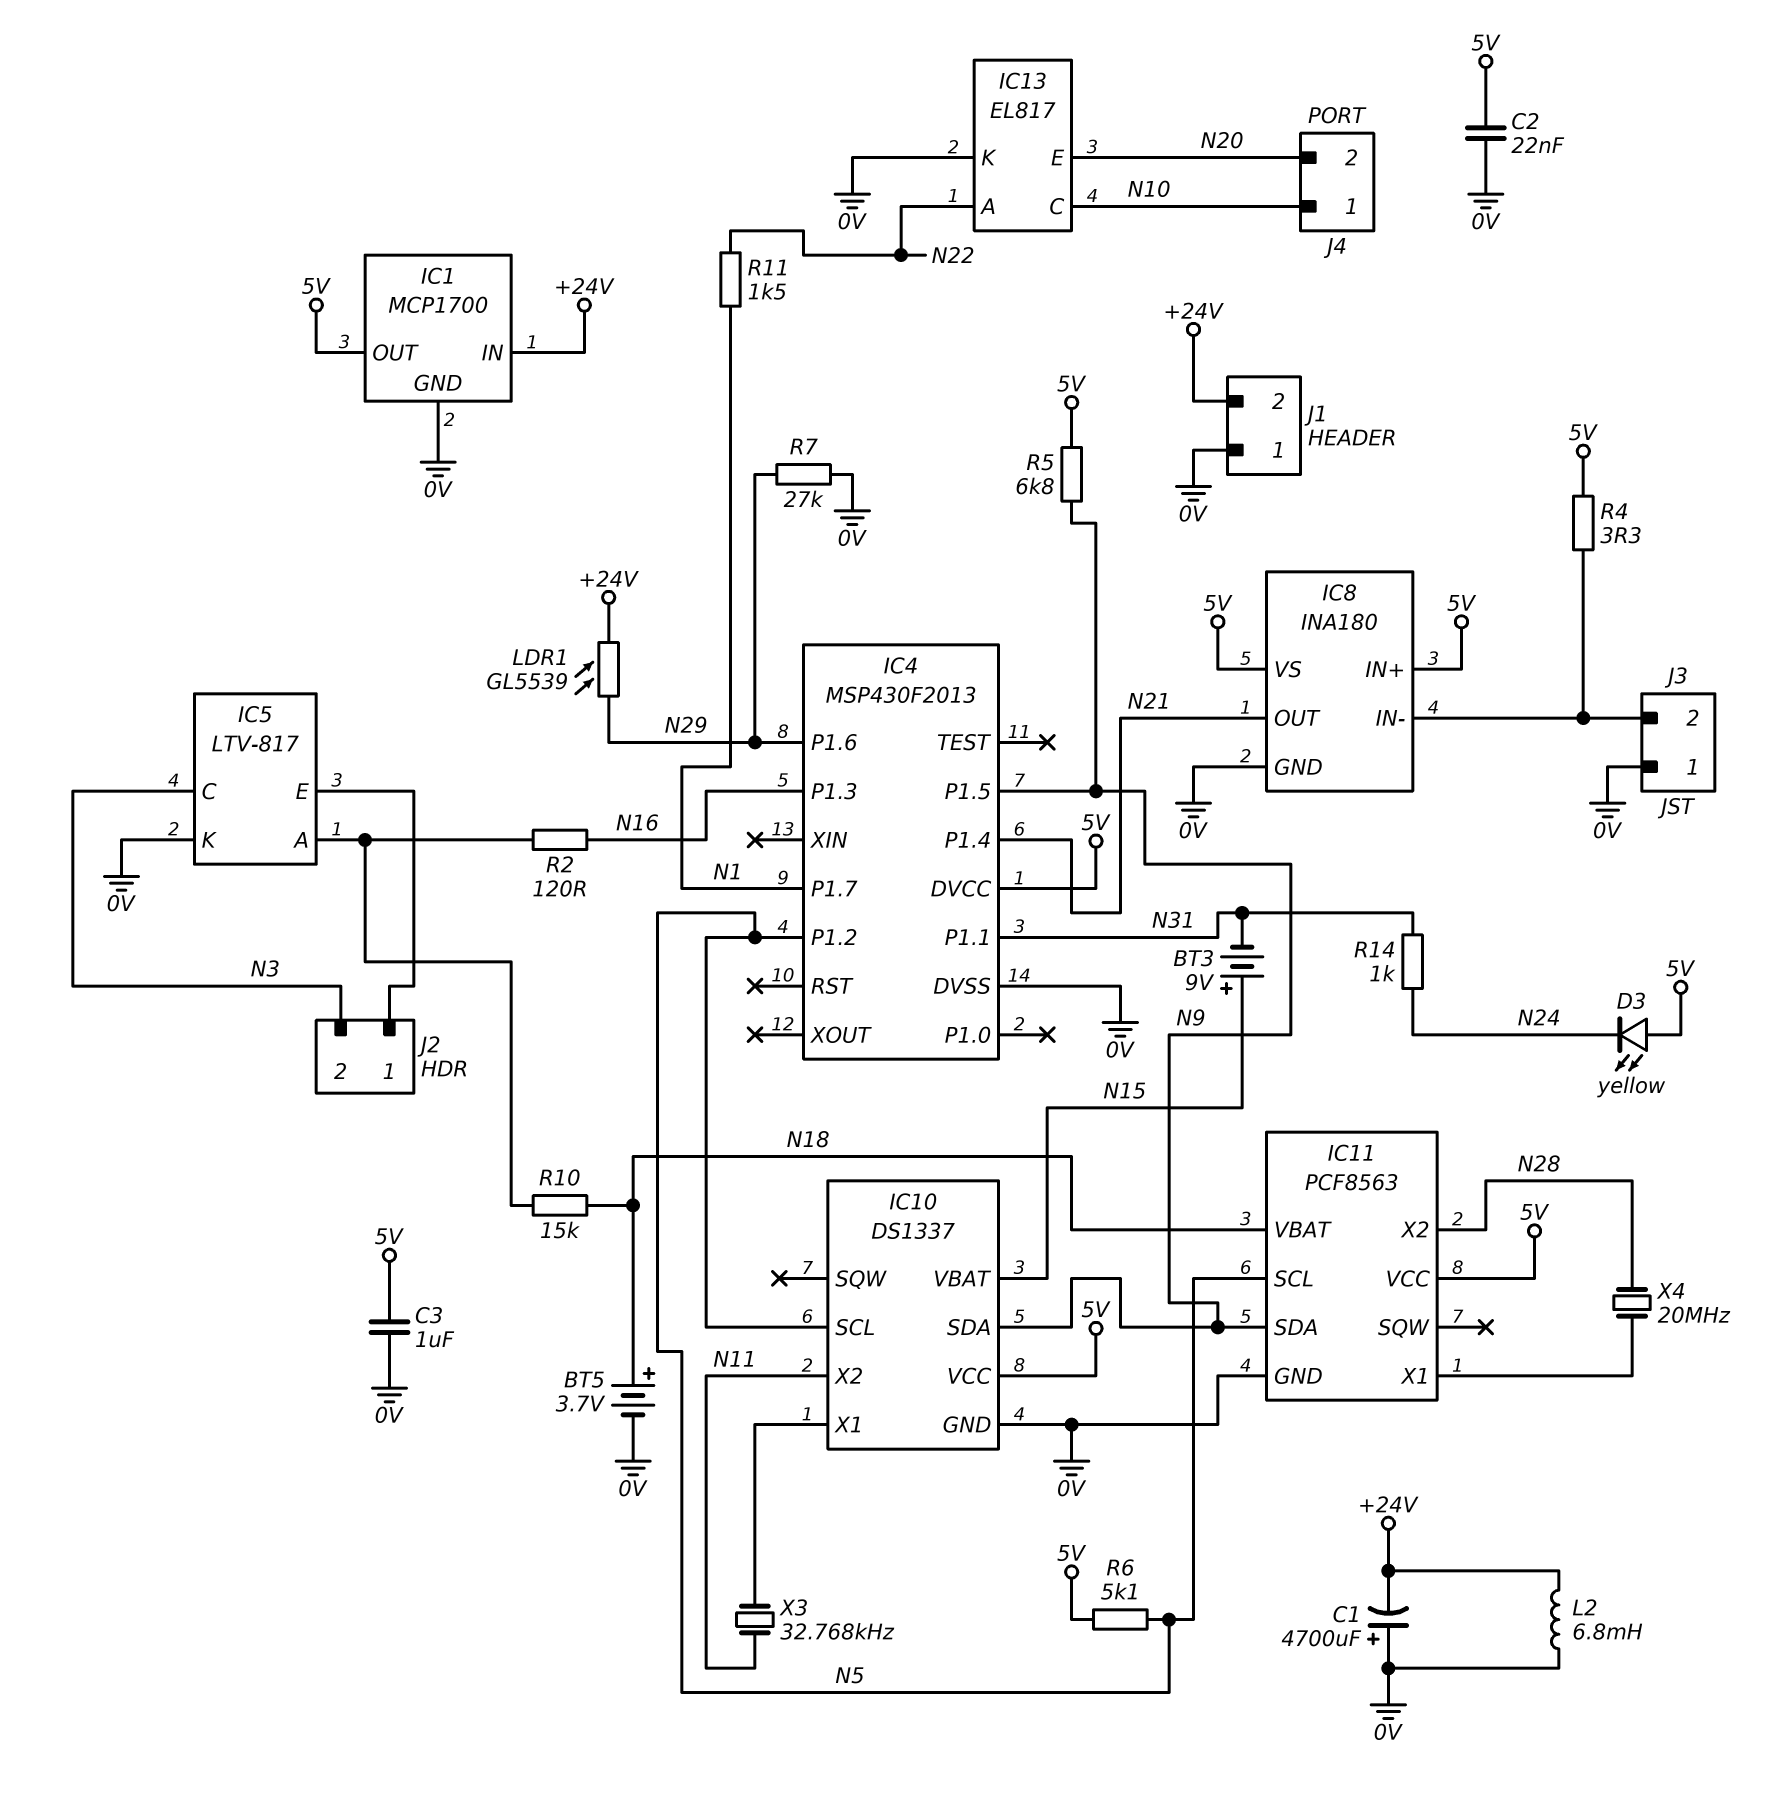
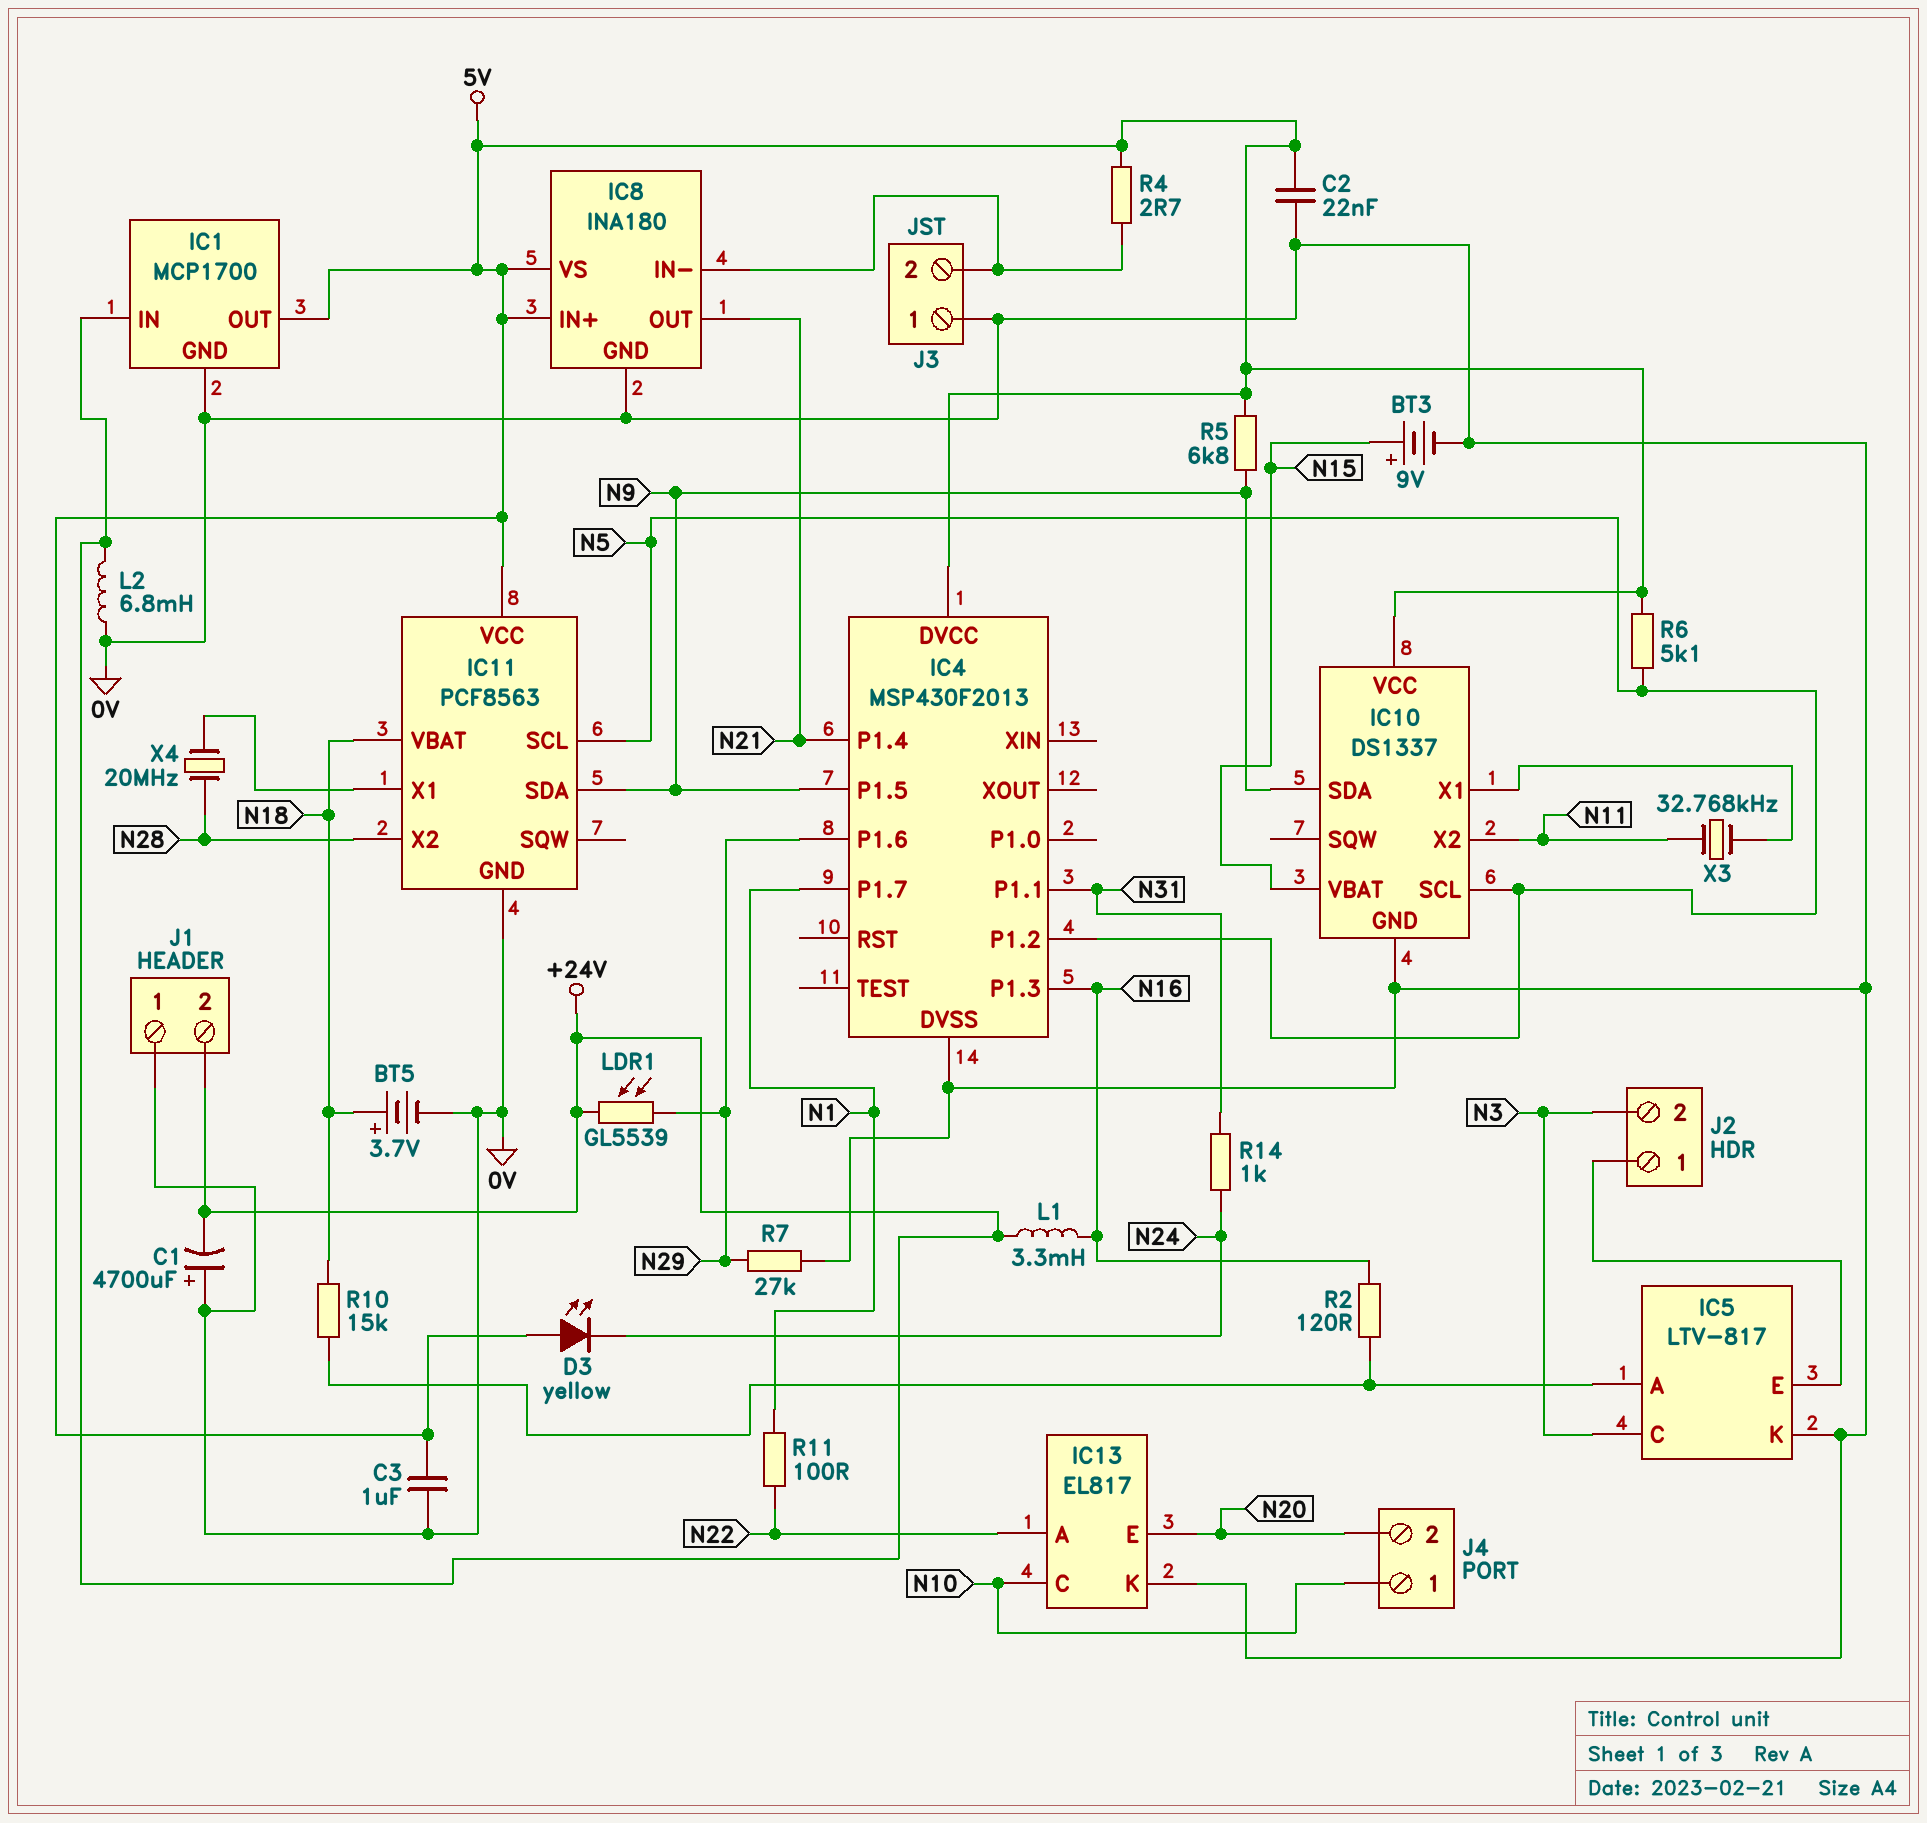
BT3: 9V (plus N15, minus N31) -> 9V (plus N15, minus 0V)
L1: none -> 3.3mH (+24V, N16)
R4: 3.3 (5V, IC8/IN-) -> 2.7 (5V, IC8/IN-)
R11: 1.5k (N1, N22) -> 100 (N1, N22)

